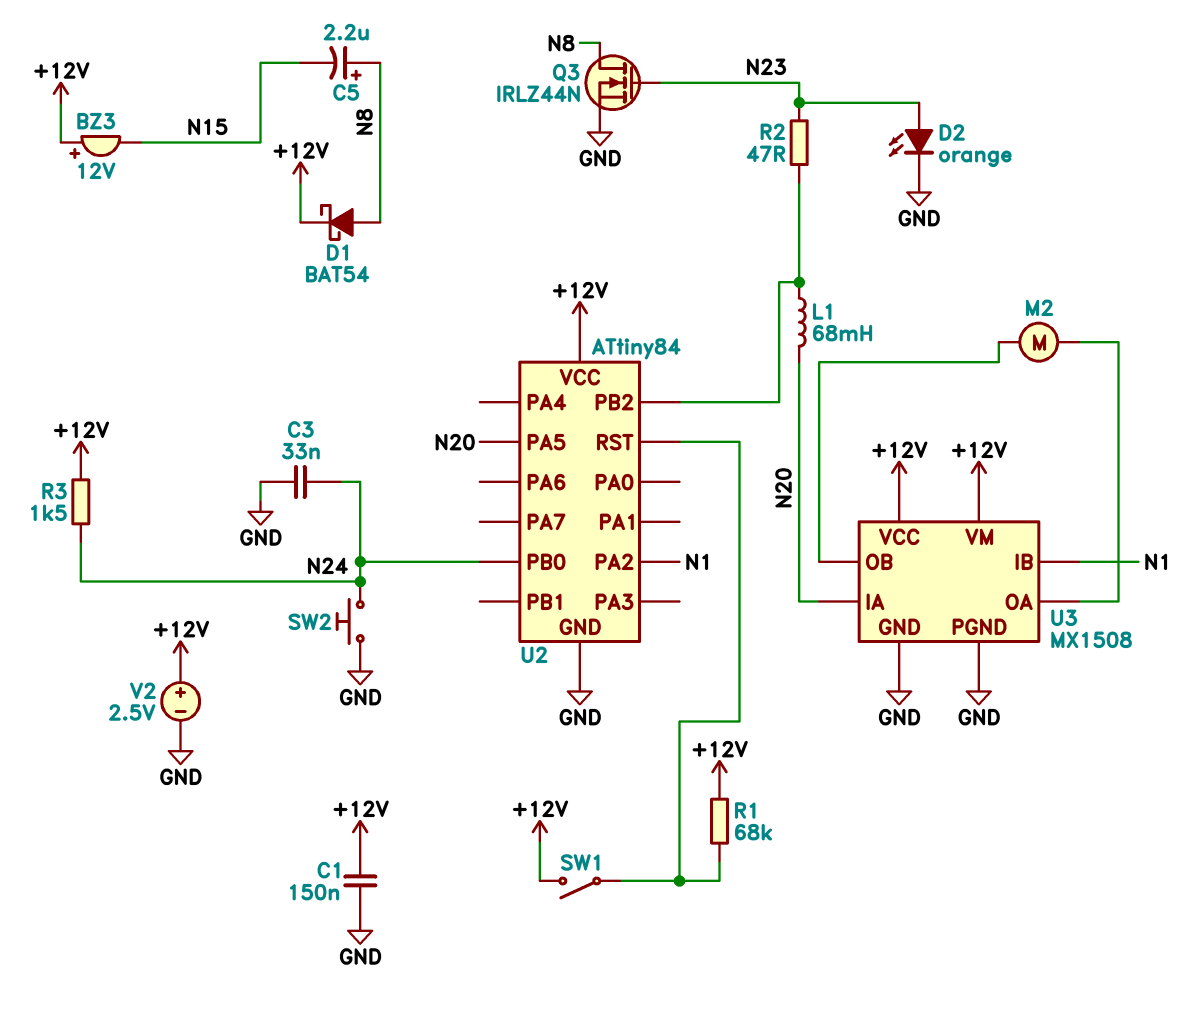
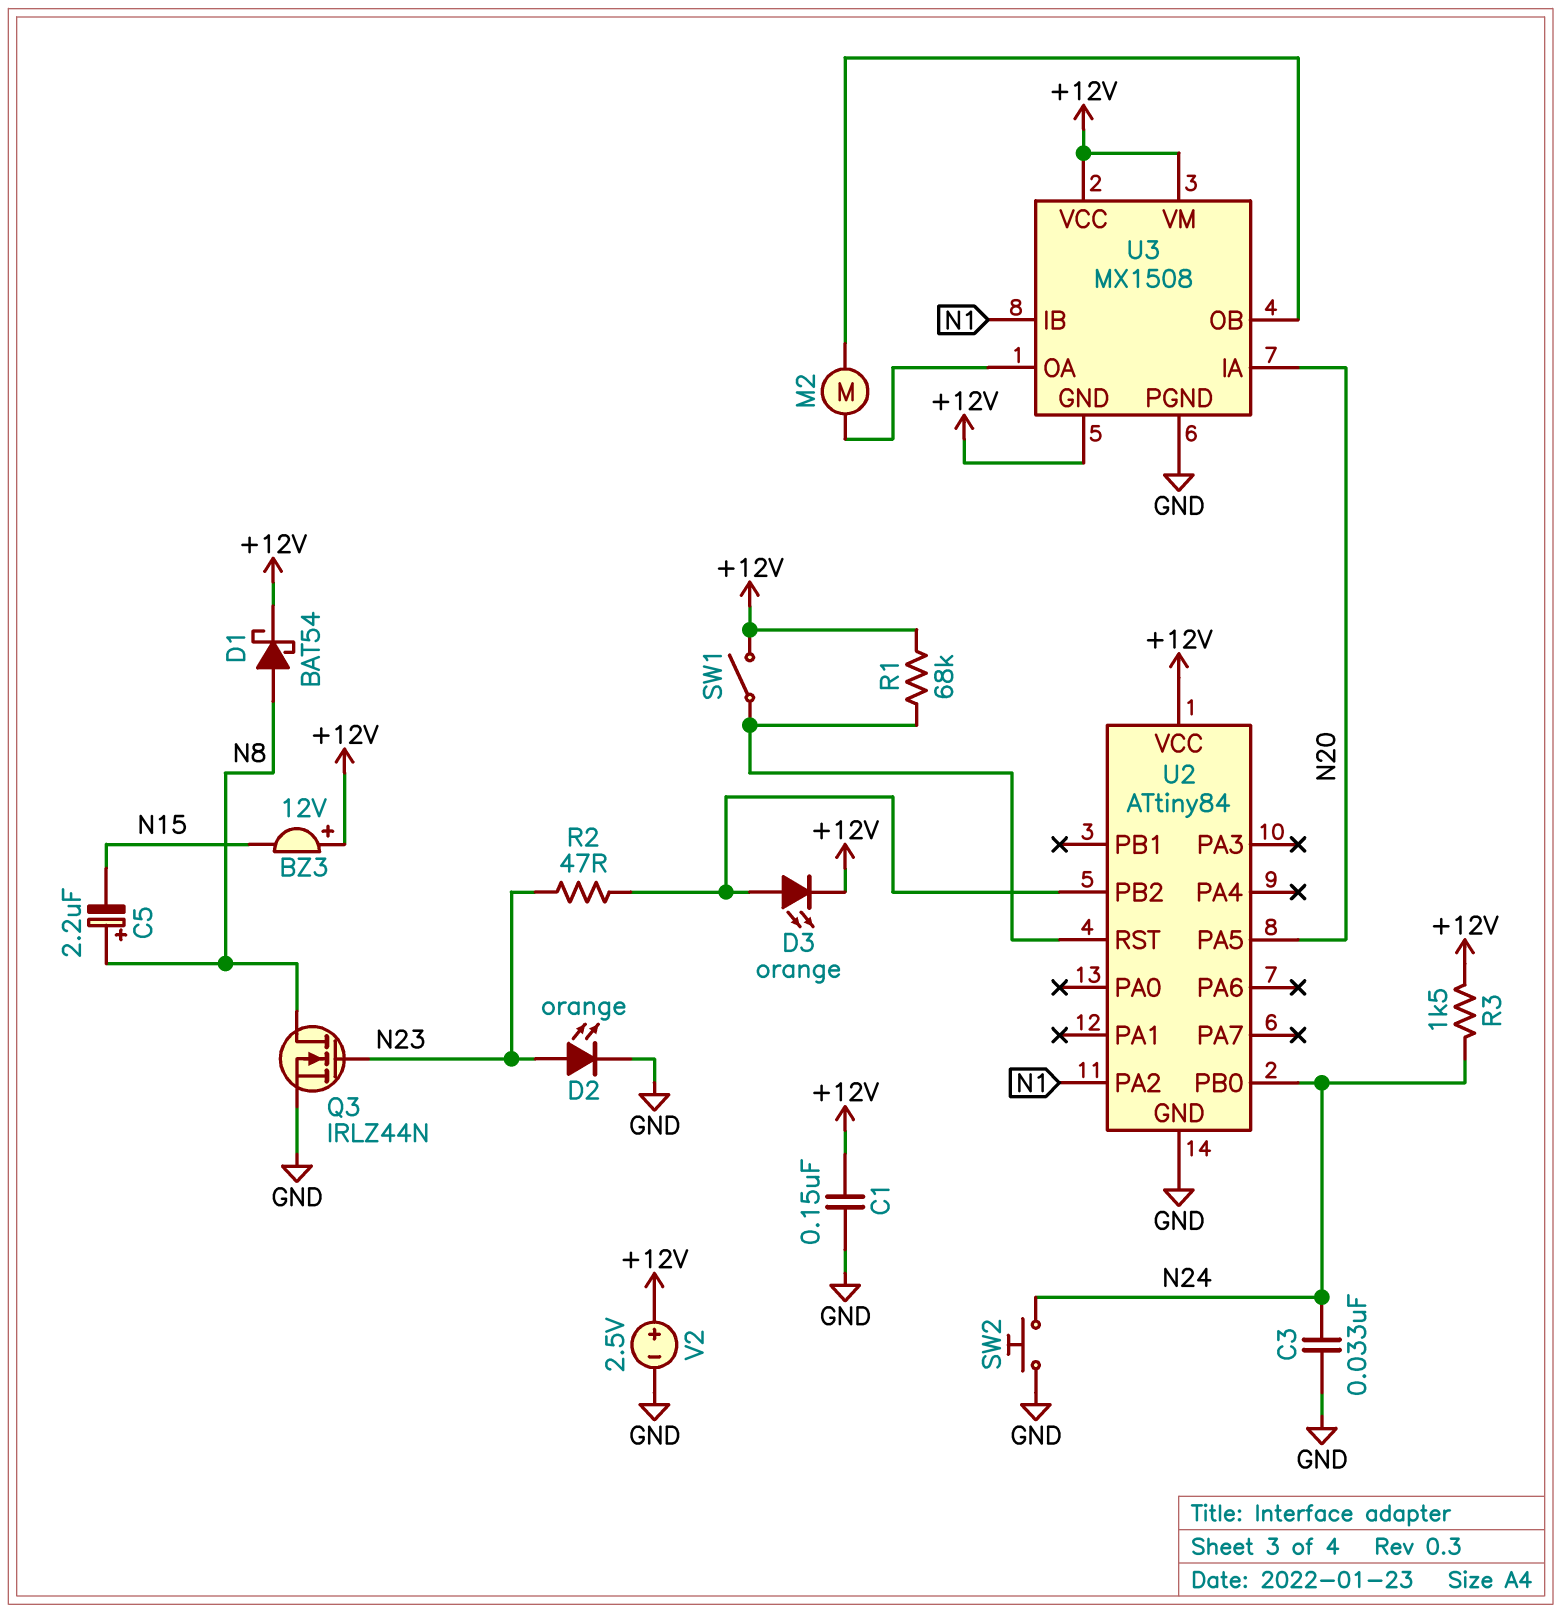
D3: none -> LED orange (A U2/PB2, K +12V)
L1: 68mH (N20, U2/PB2) -> none
U3 pin GND: GND -> +12V

